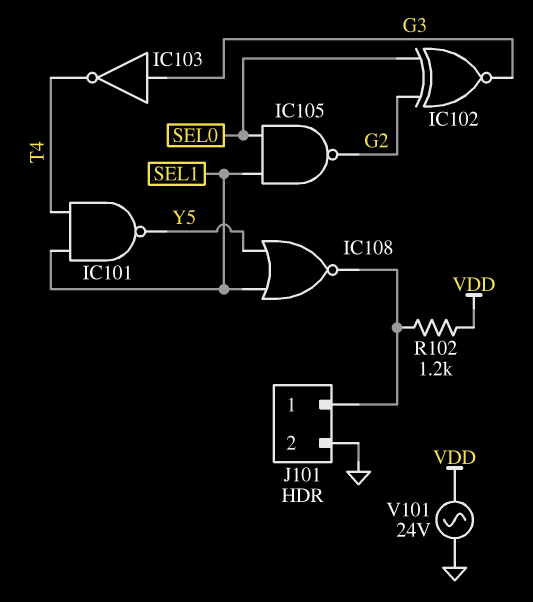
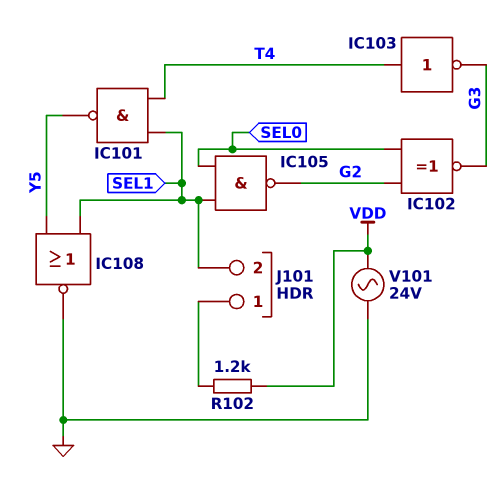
IC103: NOT (in G3, out T4) -> NOT (in T4, out G3)
IC108: NOR (in SEL1, in Y5, out J101/1) -> NOR (in SEL1, in Y5, out GND)
J101 pin 2: GND -> SEL1

